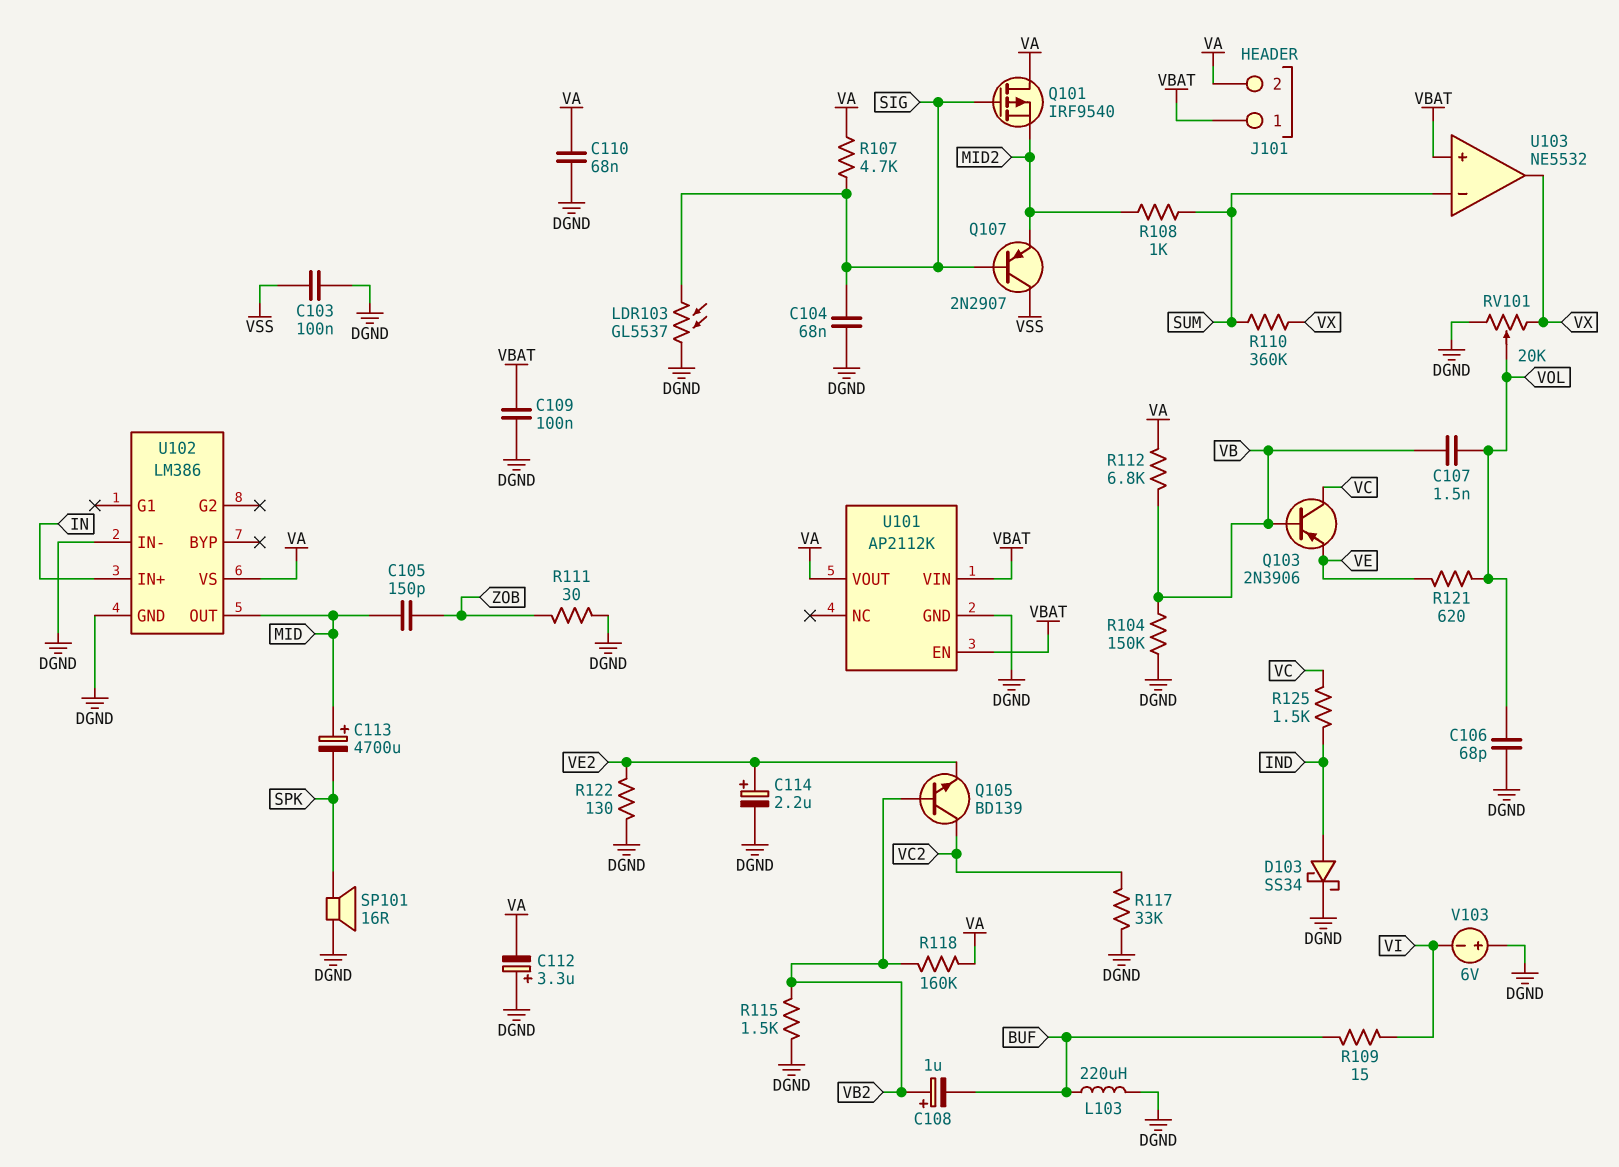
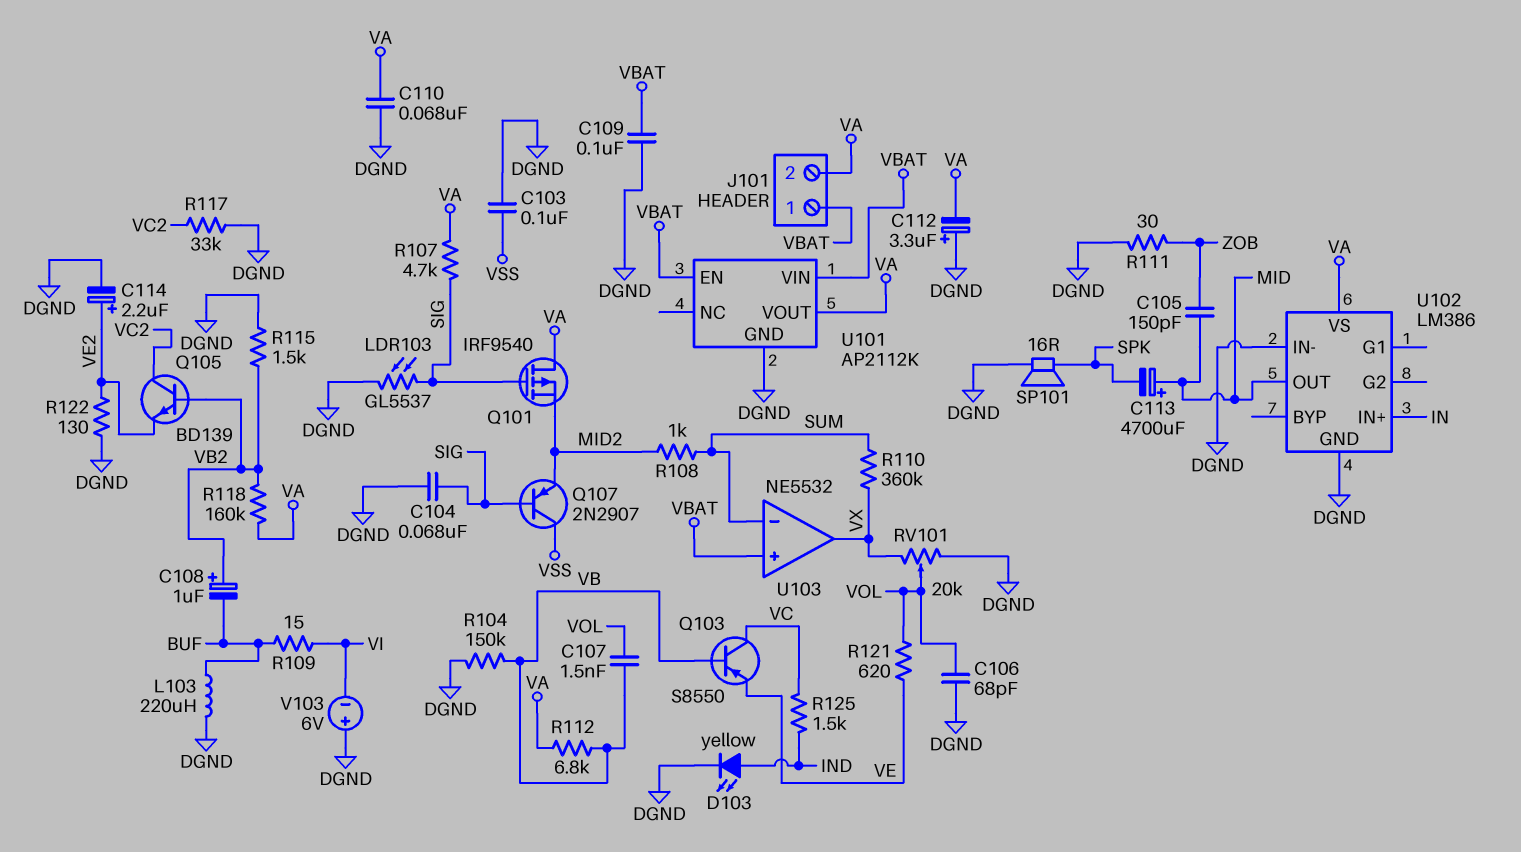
D103: schottky SS34 (A IND, K DGND) -> LED yellow (A IND, K DGND)
Q103: PNP 2N3906 (B VB, C VC, E VE) -> PNP S8550 (B VB, C VC, E VE)

